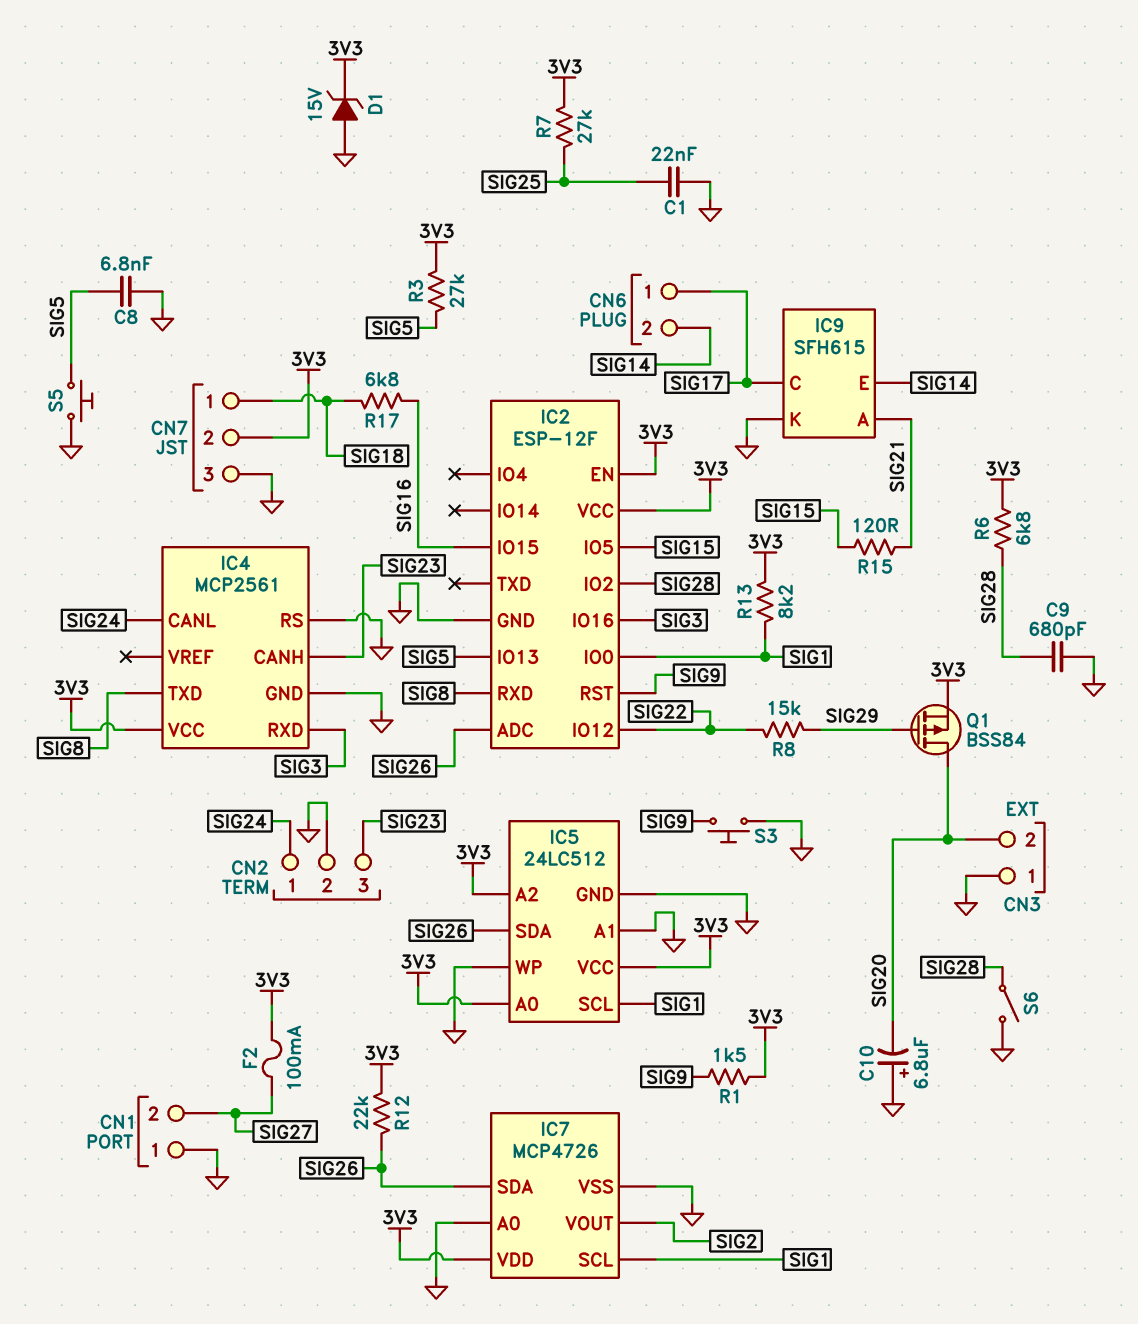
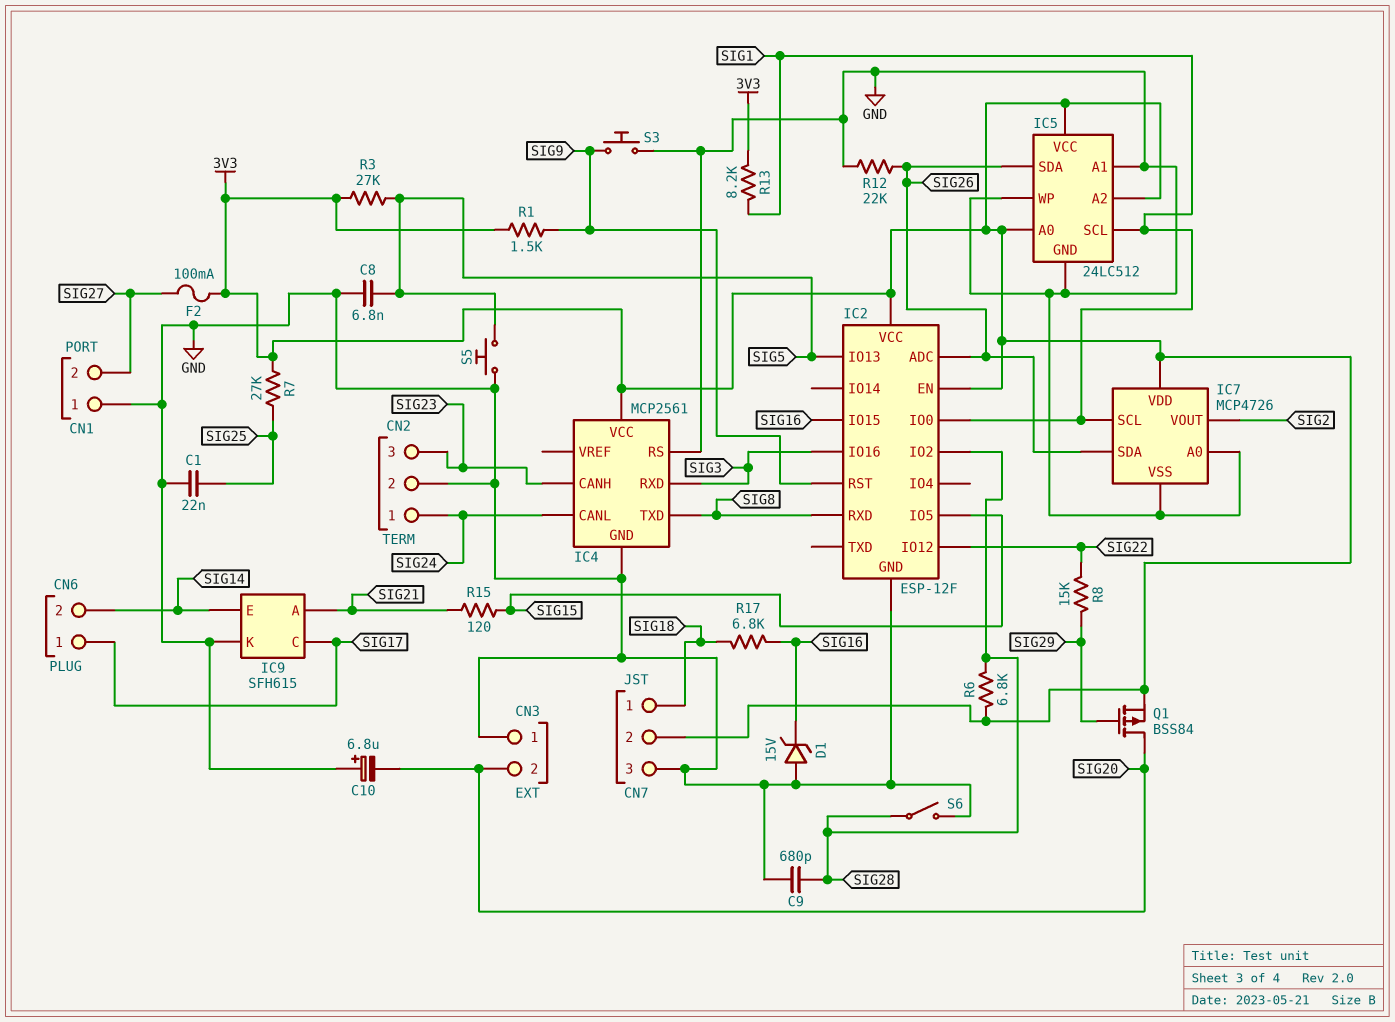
D1: zener 15V (A GND, K 3V3) -> zener 15V (A GND, K SIG16)
R12: 22k (3V3, SIG26) -> 22k (GND, SIG26)

